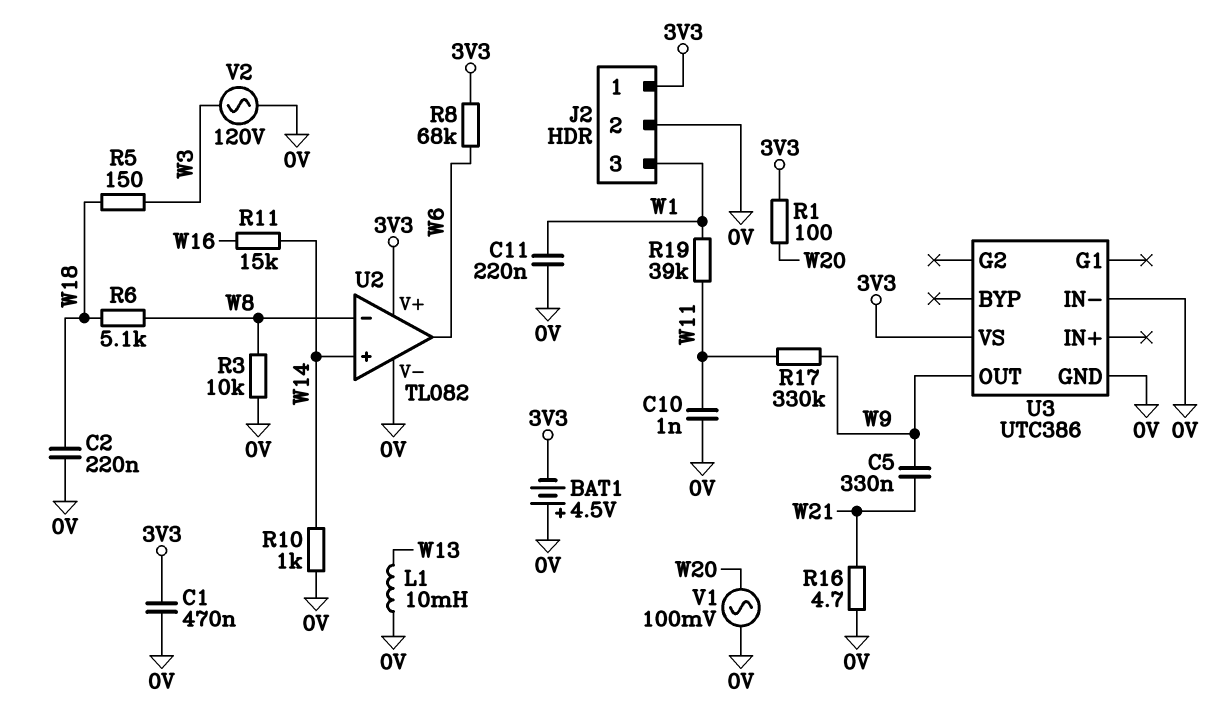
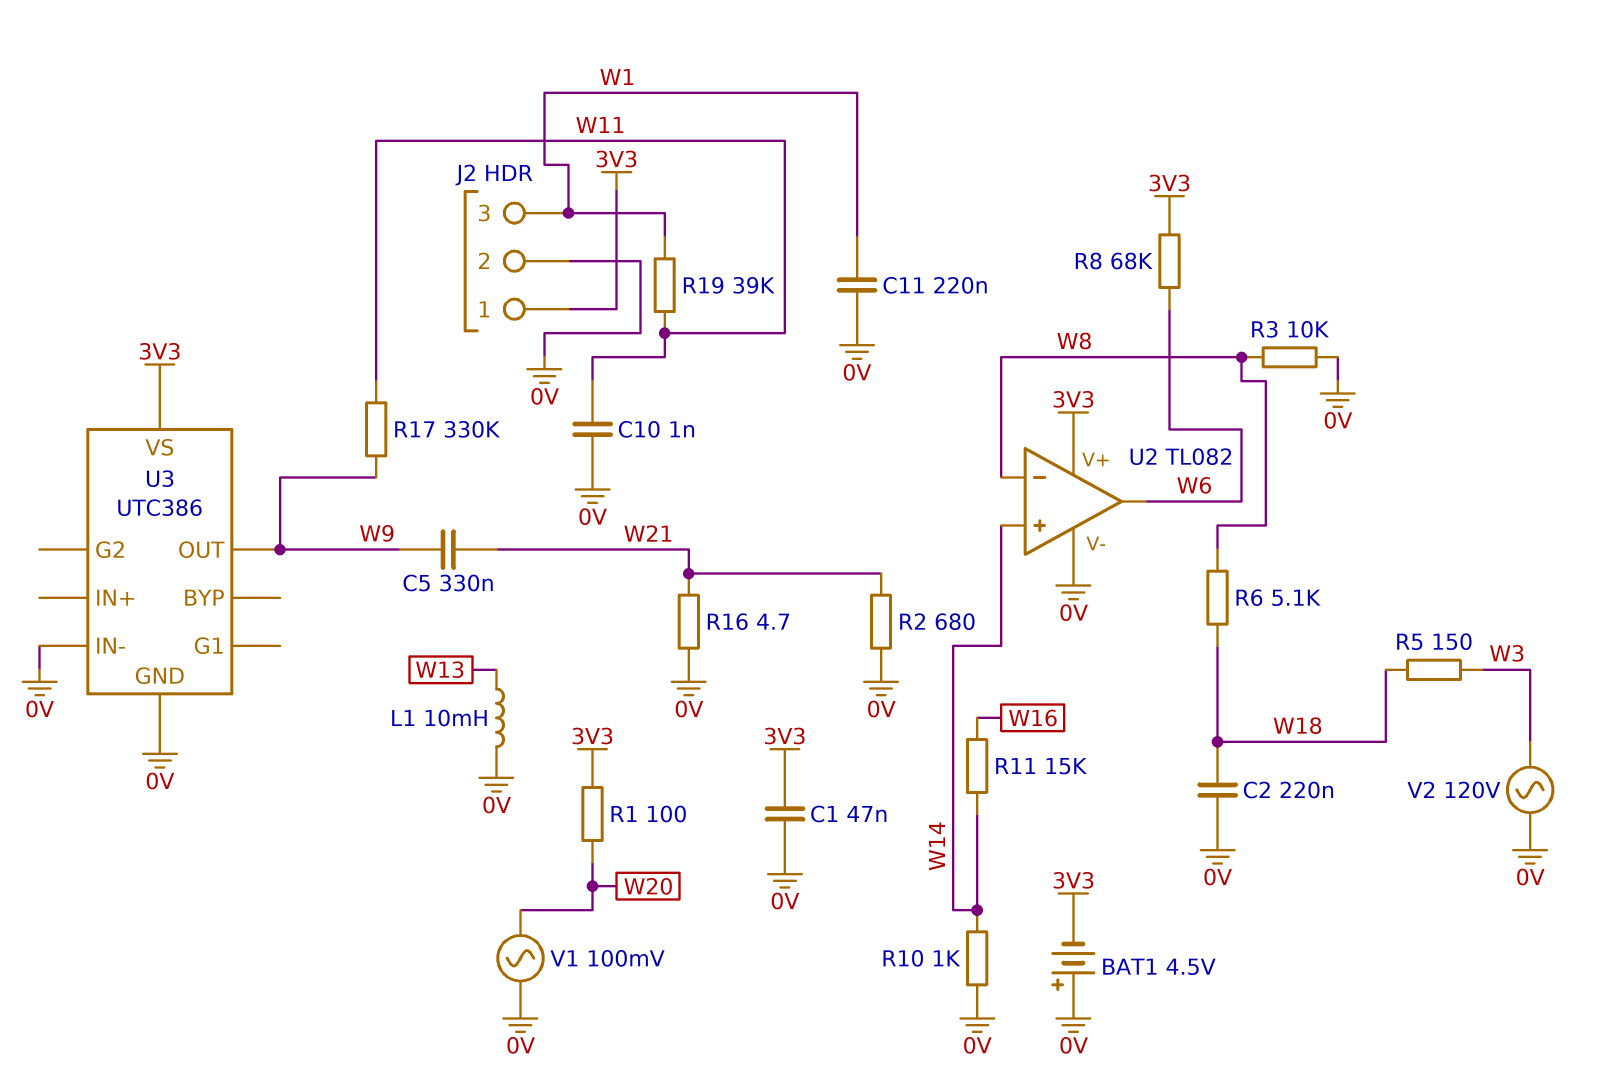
C1: 470nF (0V, 3V3) -> 47nF (0V, 3V3)
R2: none -> 680 (0V, W21)

